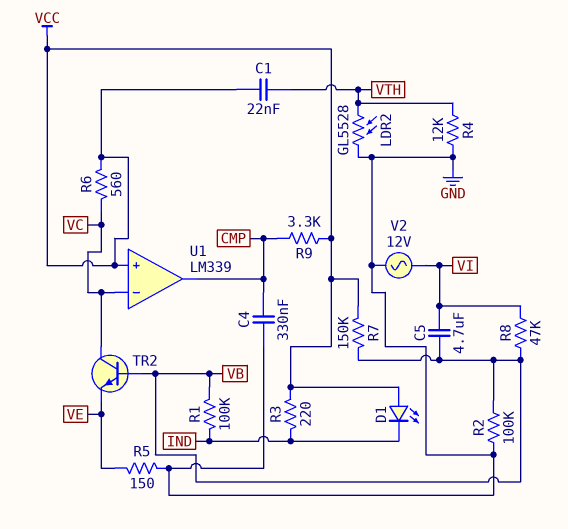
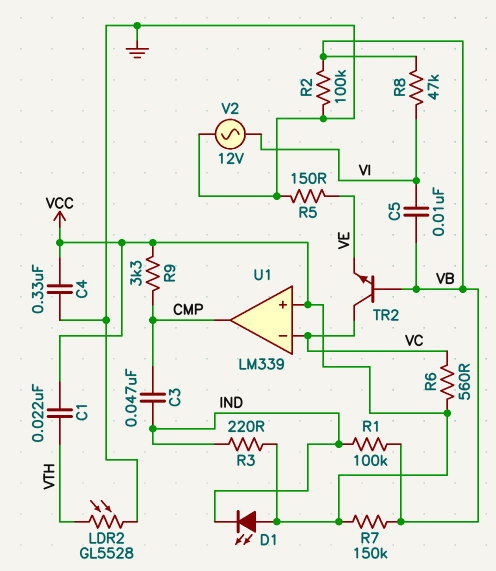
C3: none -> 47nF (CMP, IND)
C4: 330nF (CMP, GND) -> 330nF (GND, VCC)
C5: 4.7uF (VB, VI) -> 10nF (VB, VI)
R4: 12k (GND, VTH) -> none

